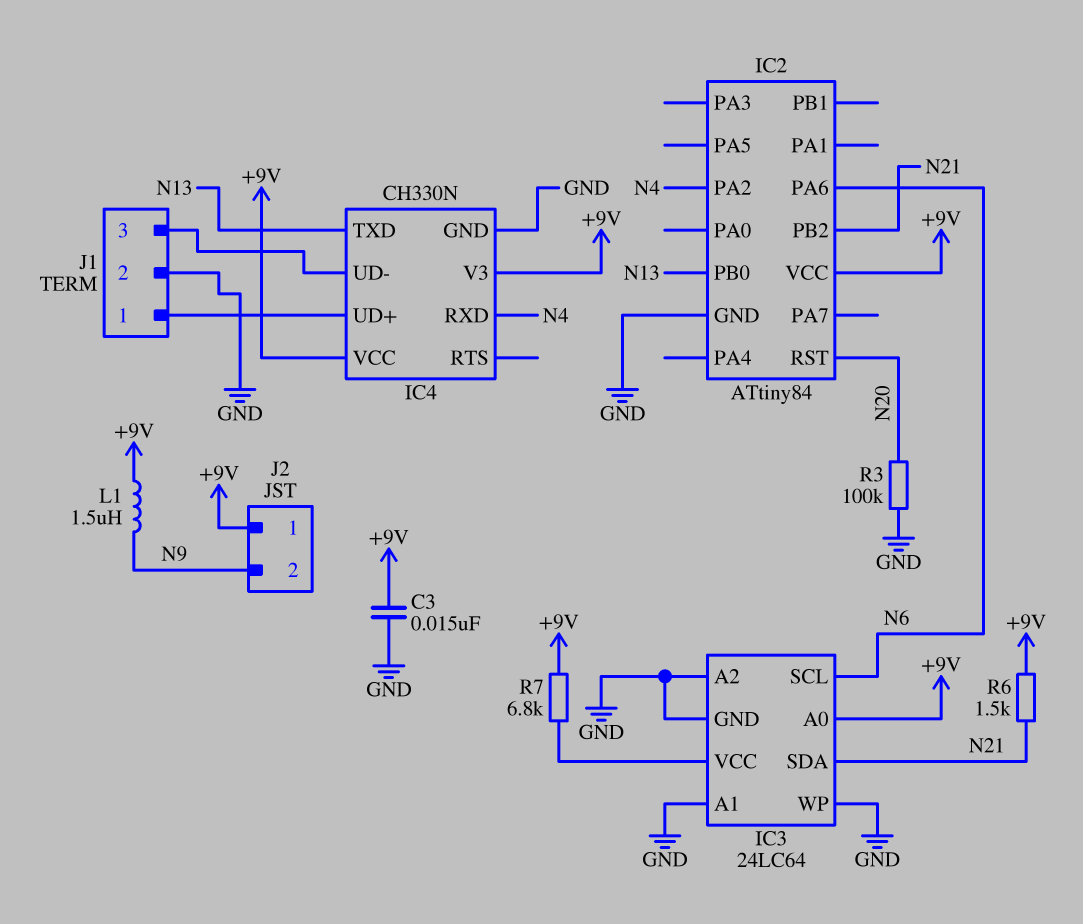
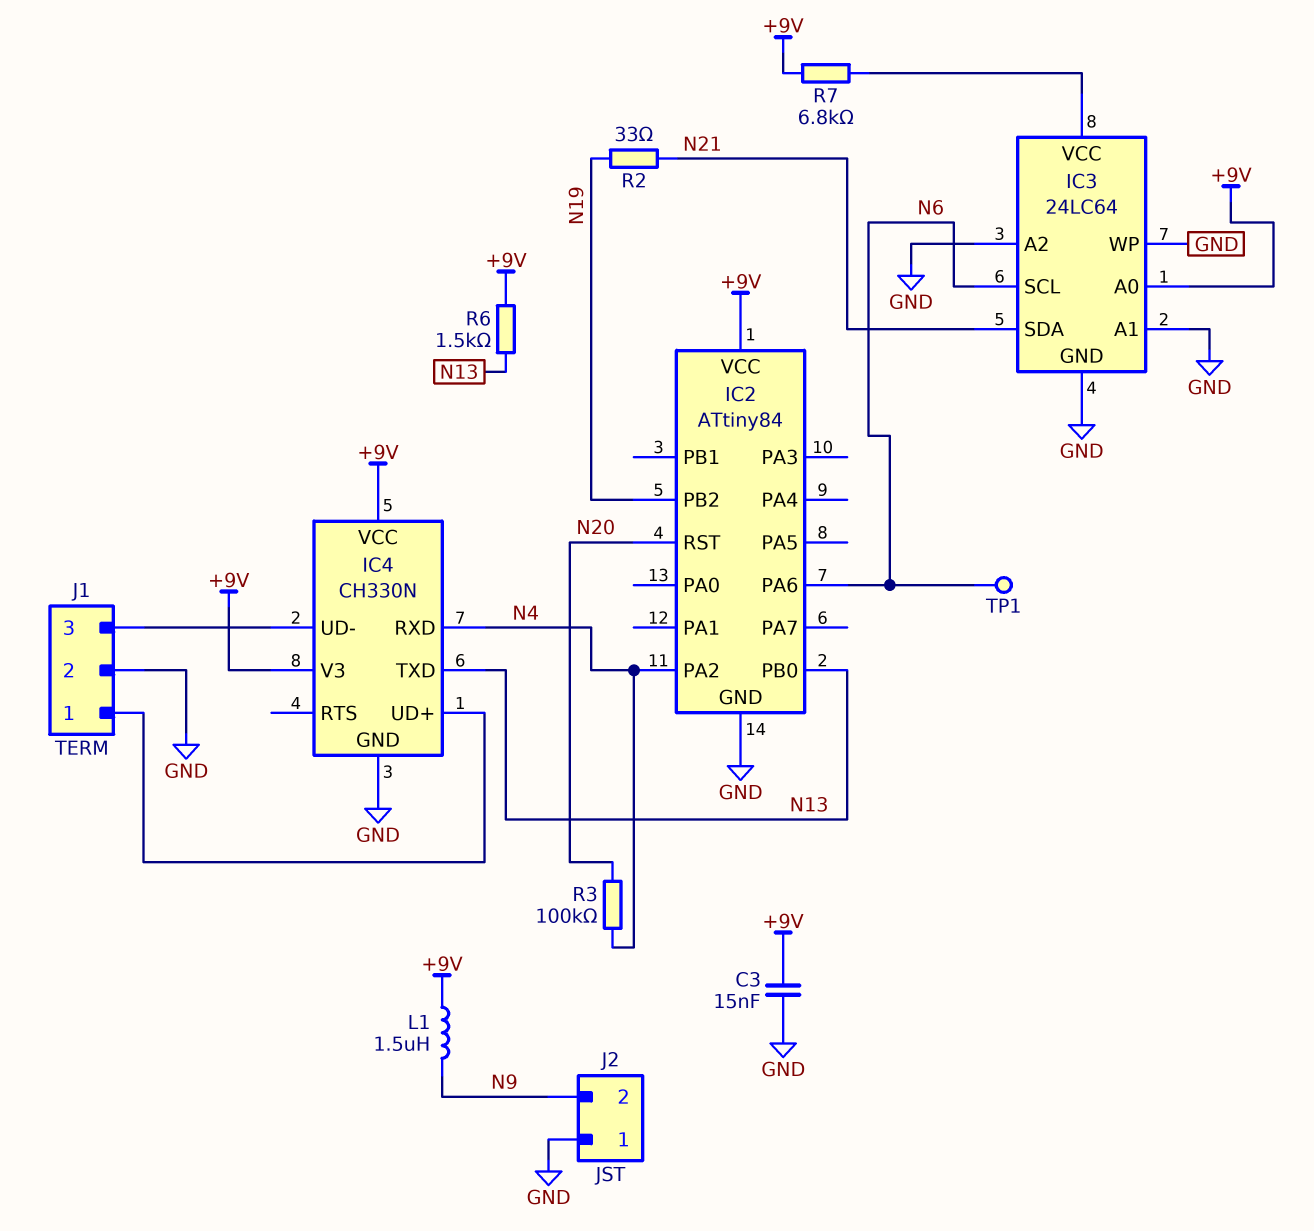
IC2 pin PB2: N21 -> N19
J2 pin 1: +9V -> GND
R2: none -> 33 (N19, N21)
R3: 100k (GND, N20) -> 100k (N4, N20)
R6: 1.5k (+9V, N21) -> 1.5k (+9V, N13)
TP1: none -> test point (N6)

